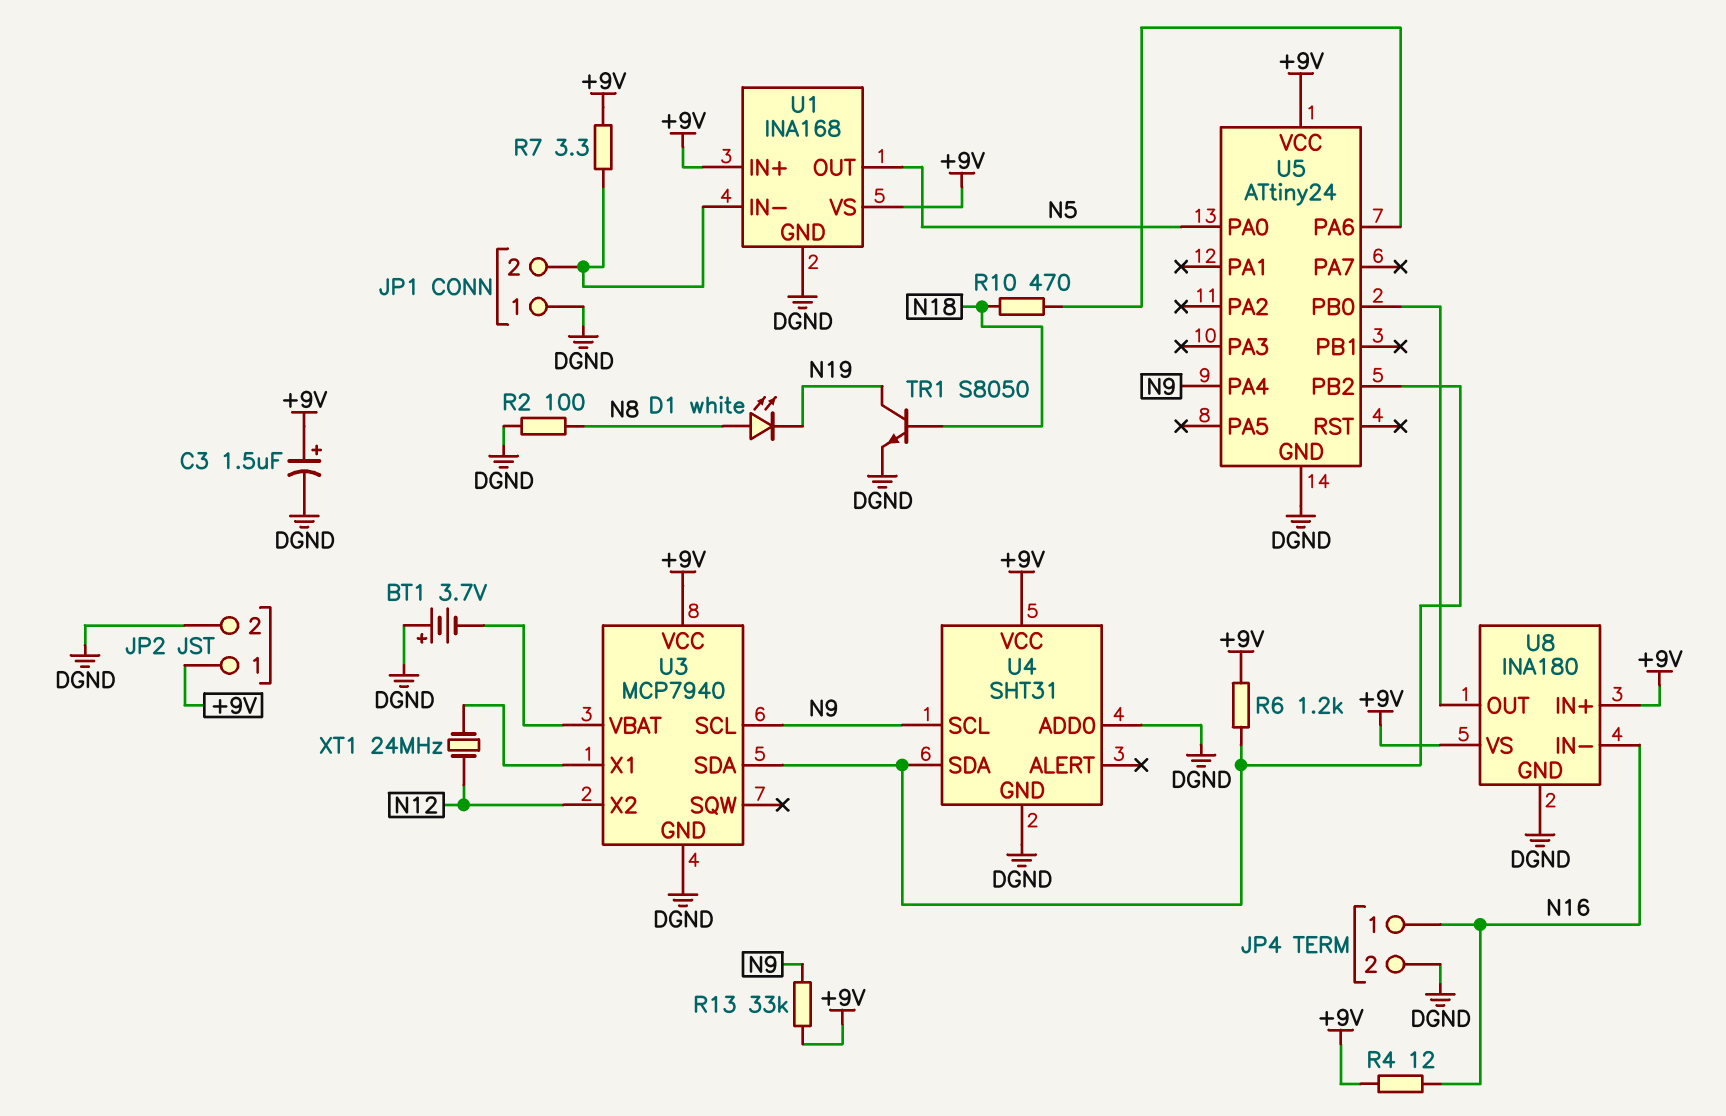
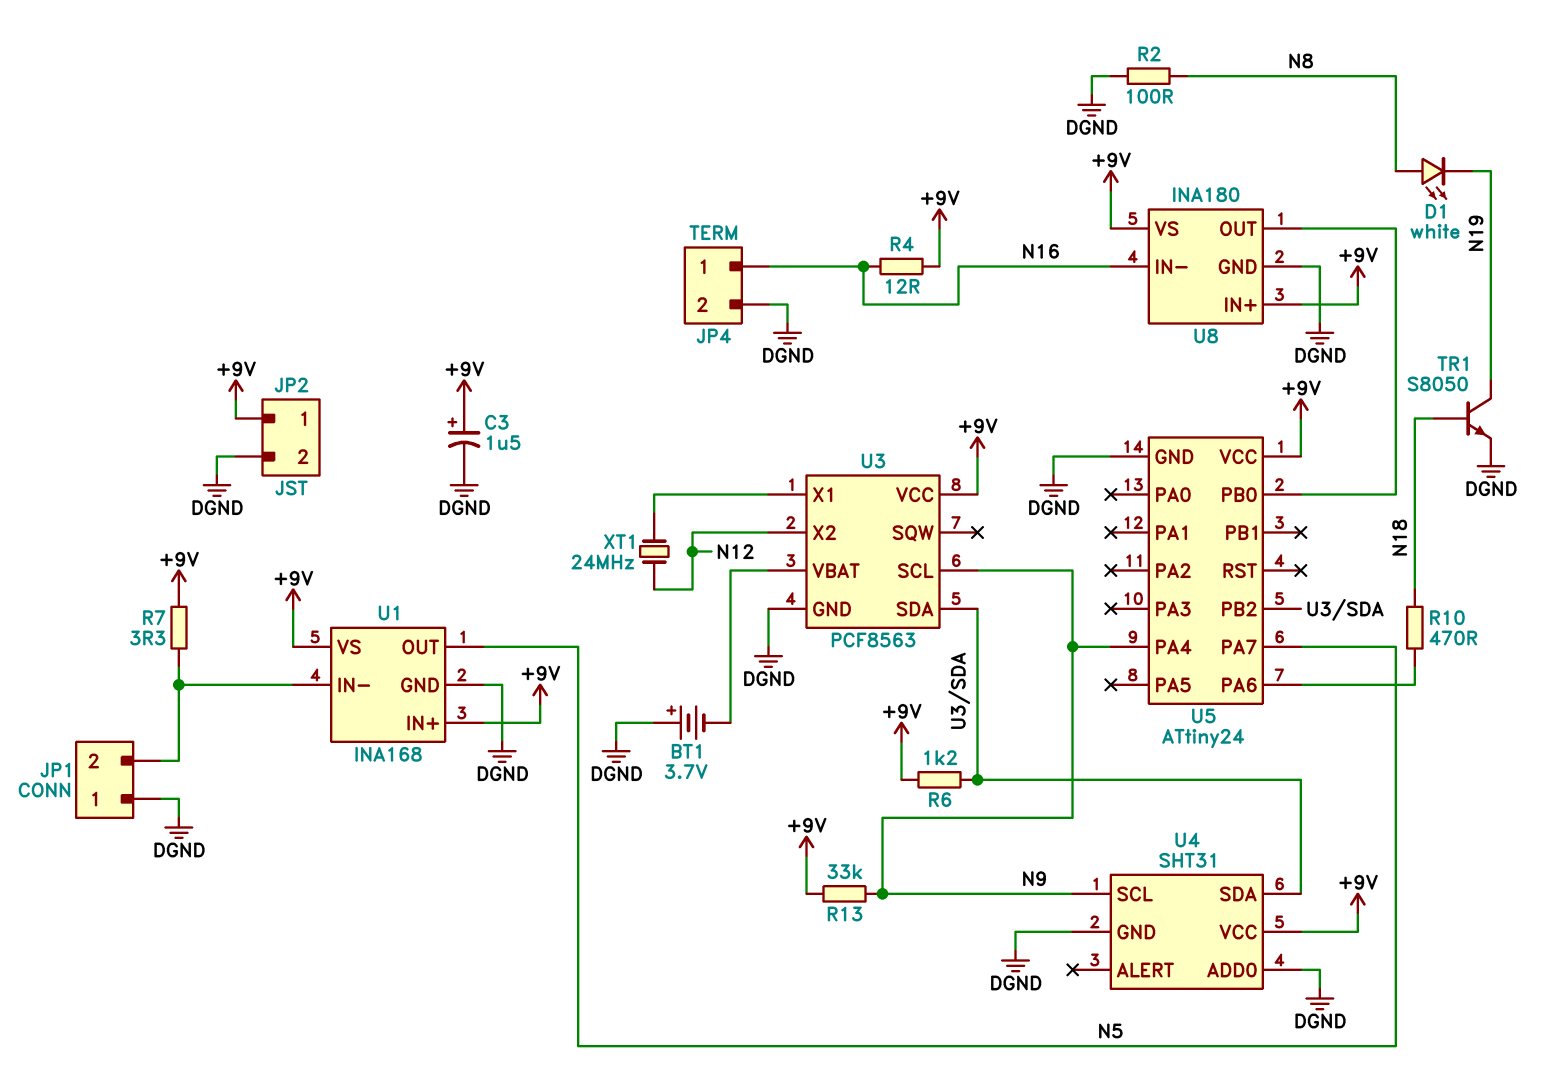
U3: MCP7940 -> PCF8563
U5 pin PA0: N5 -> none
U5 pin PA7: none -> N5

